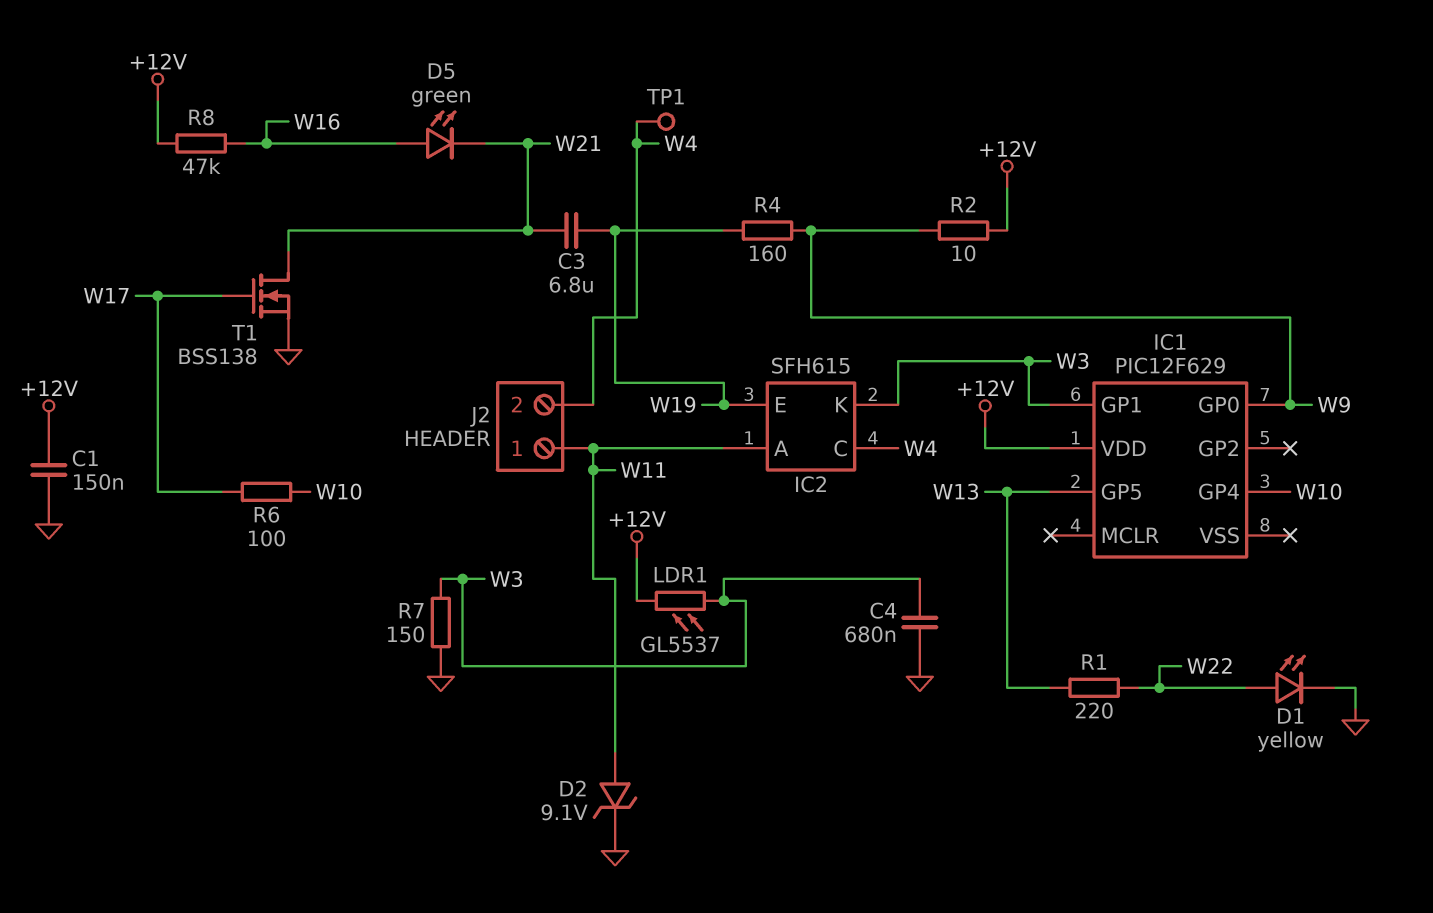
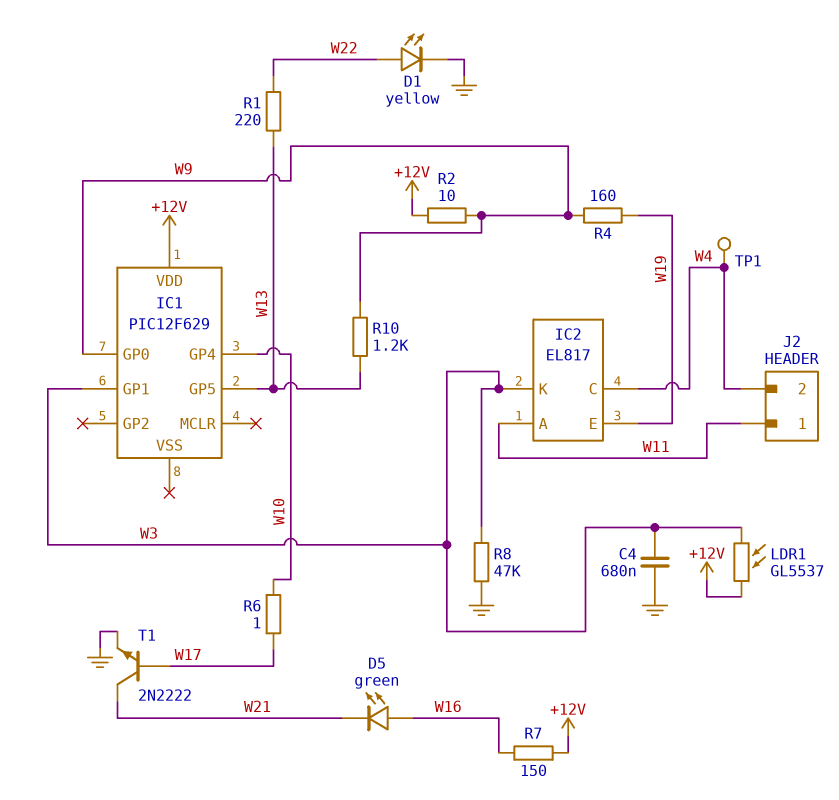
C1: 150nF (+12V, GND) -> none
C3: 6.8uF (W19, W21) -> none
D2: zener 9.1V (A W11, K GND) -> none
IC2: SFH615 -> EL817
R6: 100 (W10, W17) -> 1 (W10, W17)
R7: 150 (GND, W3) -> 150 (+12V, W16)
R8: 47k (+12V, W16) -> 47k (GND, W3)
R10: none -> 1.2k (W9, W13)
T1: NMOS BSS138 (G W17, D W21, S GND) -> NPN 2N2222 (B W17, C W21, E GND)

